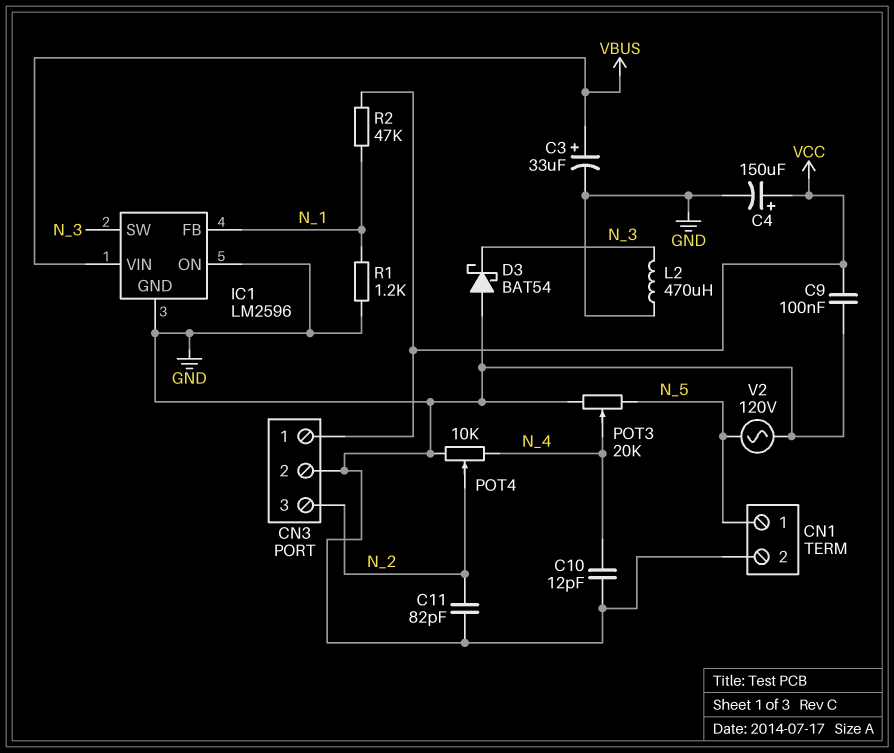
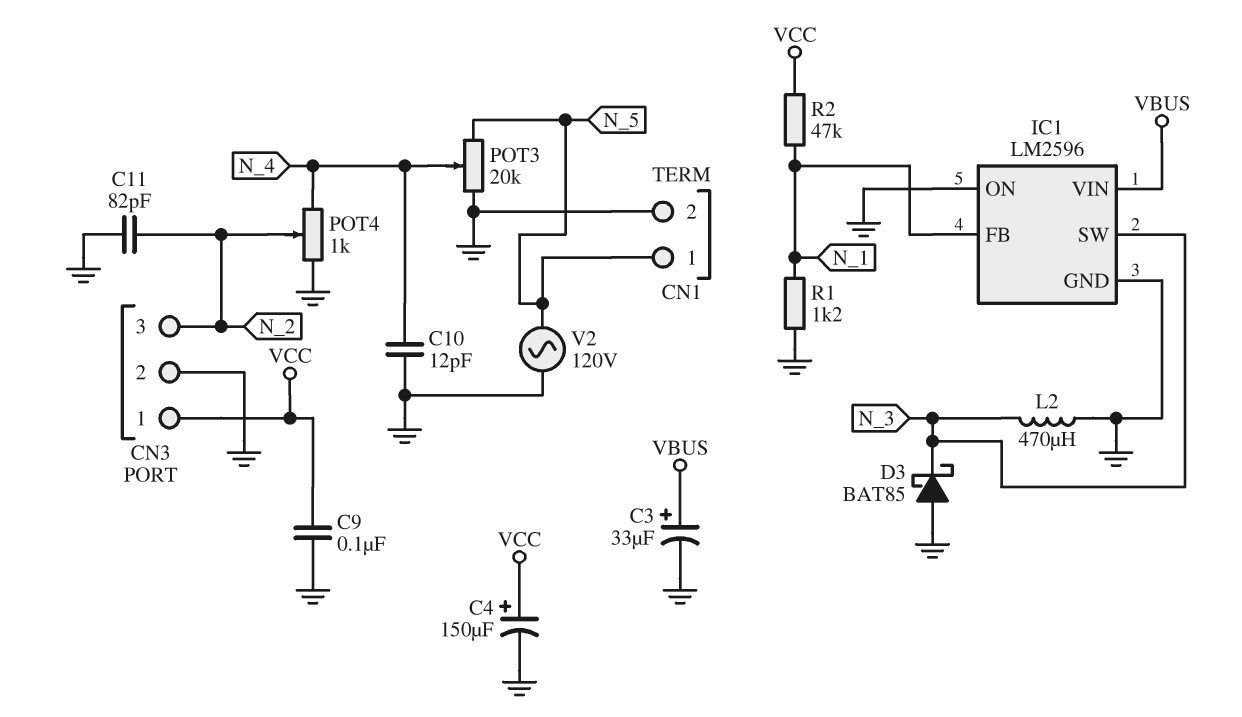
D3: schottky BAT54 (A GND, K N_3) -> schottky BAT85 (A GND, K N_3)
POT4: 10k (GND, N_4, wiper N_2) -> 1k (GND, N_4, wiper N_2)

